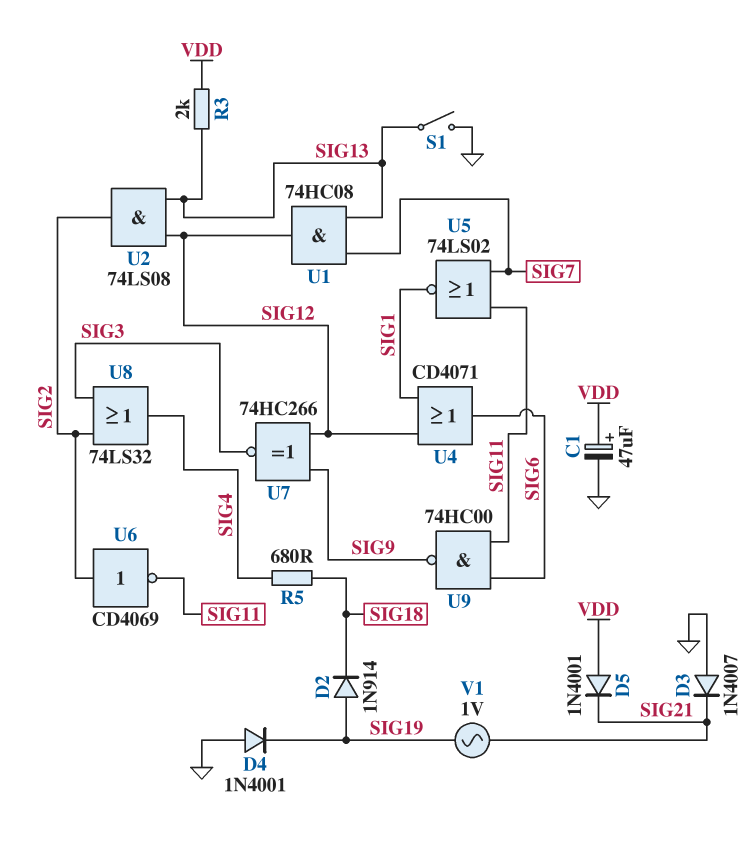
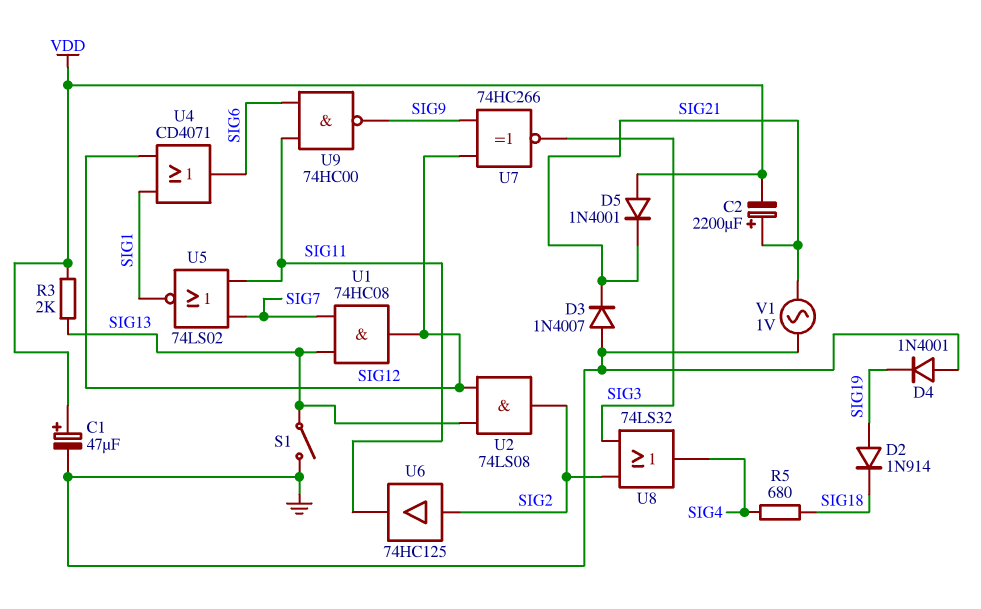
C2: none -> 2200uF (plus SIG21, minus VDD)
U6: NOT CD4069 (in SIG2, out SIG11) -> buffer 74HC125 (in SIG2, out SIG11)
V1: AC 1V (SIG19, SIG21) -> AC 1V (GND, SIG21)

